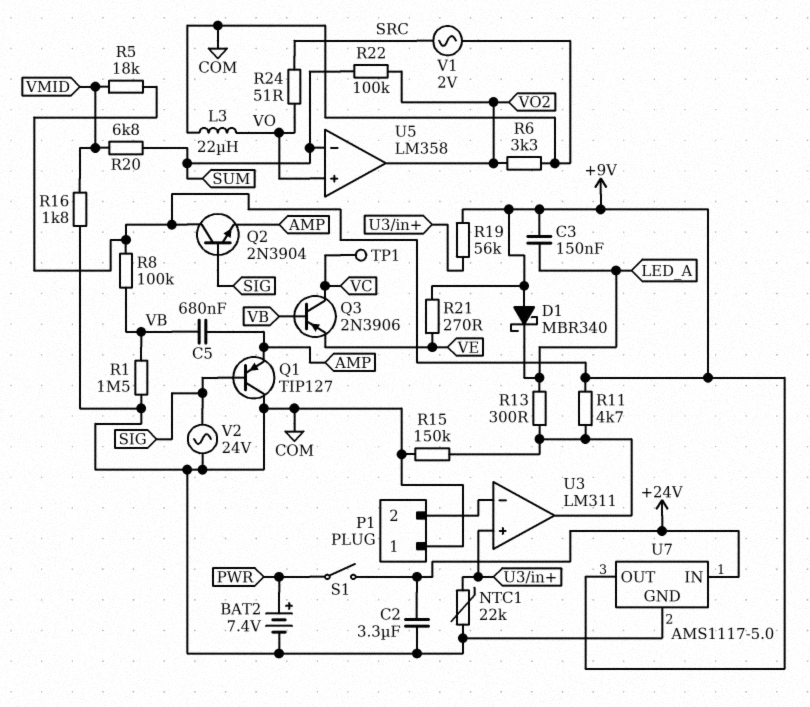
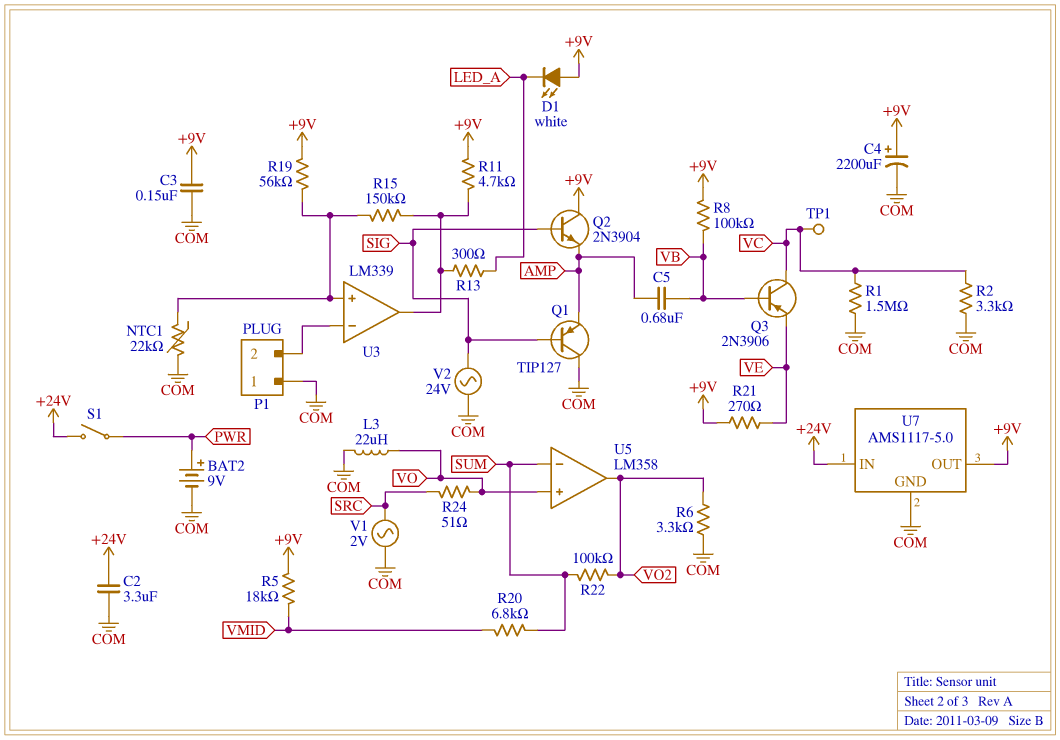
BAT2: 7.4V (plus PWR, minus COM) -> 9V (plus PWR, minus COM)
C3: 150nF (+9V, LED_A) -> 150nF (+9V, COM)
C4: none -> 2200uF (plus +9V, minus COM)
D1: schottky MBR340 (A +9V, K LED_A) -> LED white (A +9V, K LED_A)
R1: 1.5M (COM, VB) -> 1.5M (COM, VC)
R2: none -> 3.3k (COM, VC)
R15: 150k (COM, U3/out) -> 150k (U3/in+, U3/out)
R16: 1.8k (COM, VMID) -> none
U3: LM311 -> LM339

